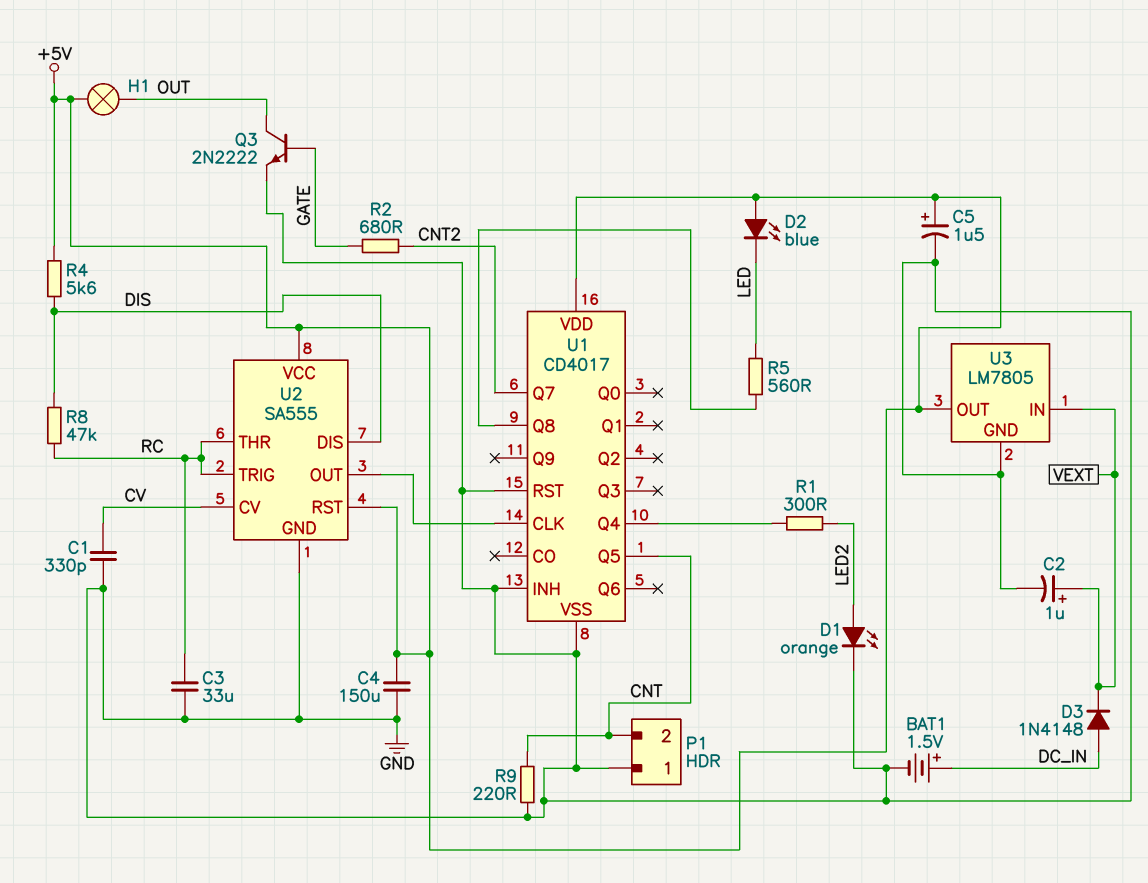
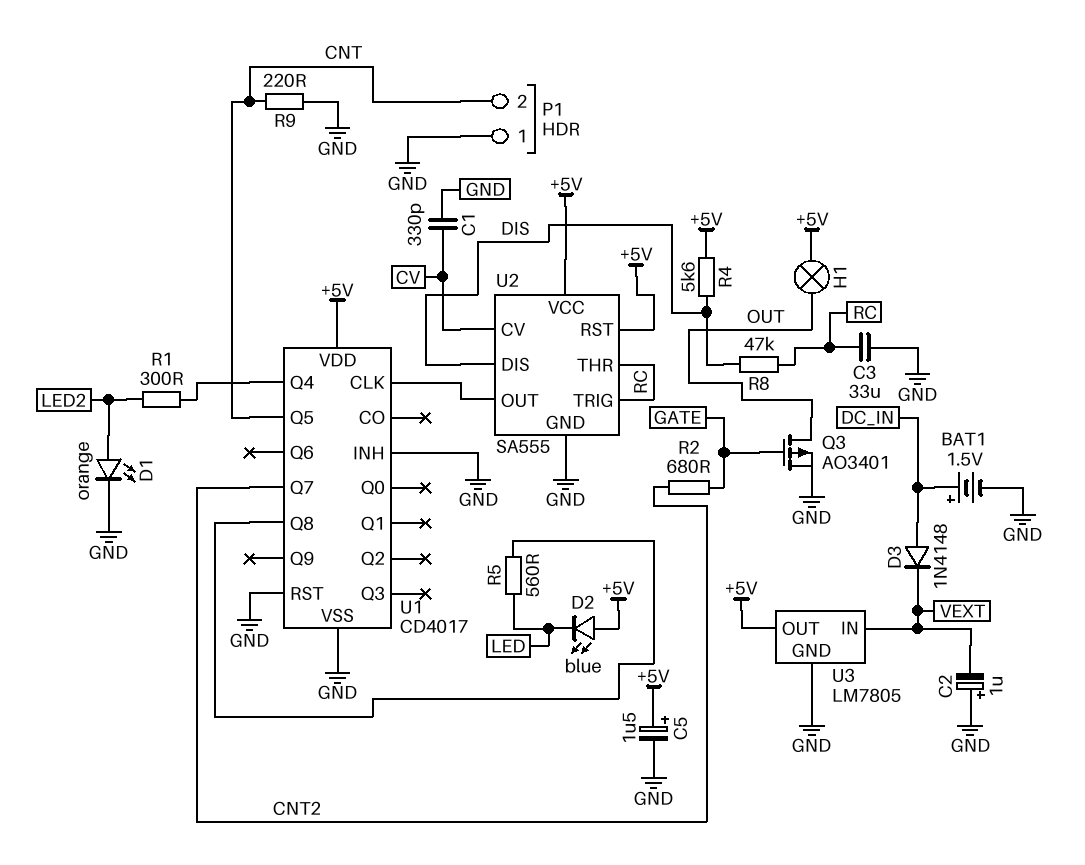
C2: 1uF (plus VEXT, minus GND) -> 1uF (plus GND, minus VEXT)
C4: 150uF (+5V, GND) -> none
Q3: NPN 2N2222 (B GATE, C OUT, E GND) -> PMOS AO3401 (G GATE, D OUT, S GND)

